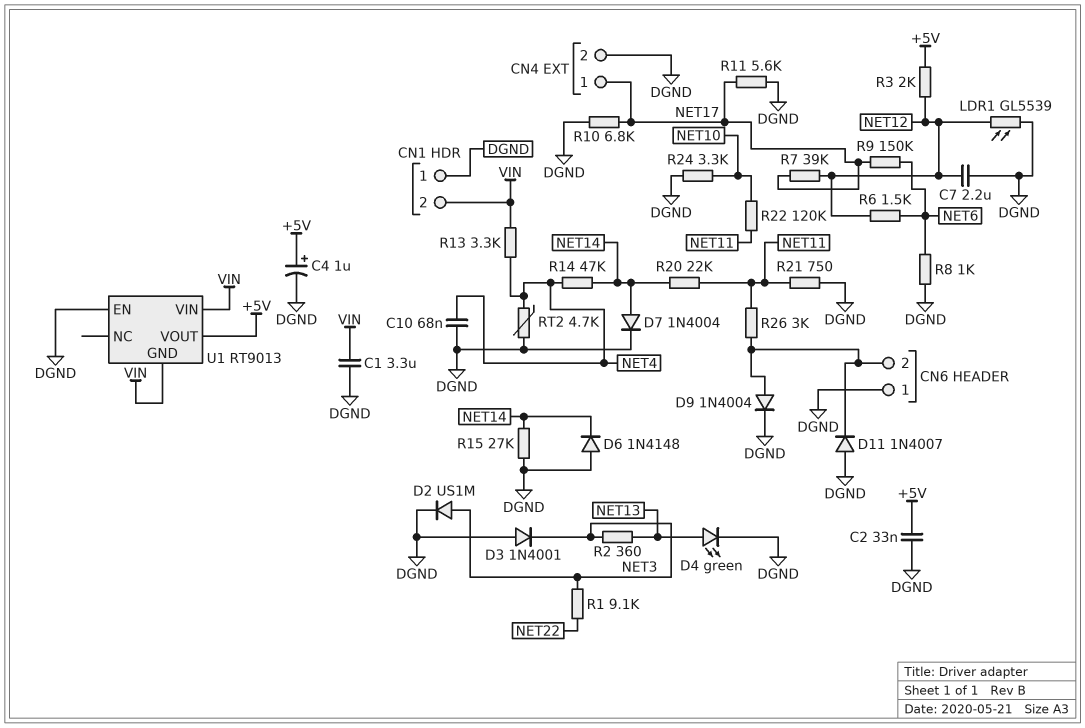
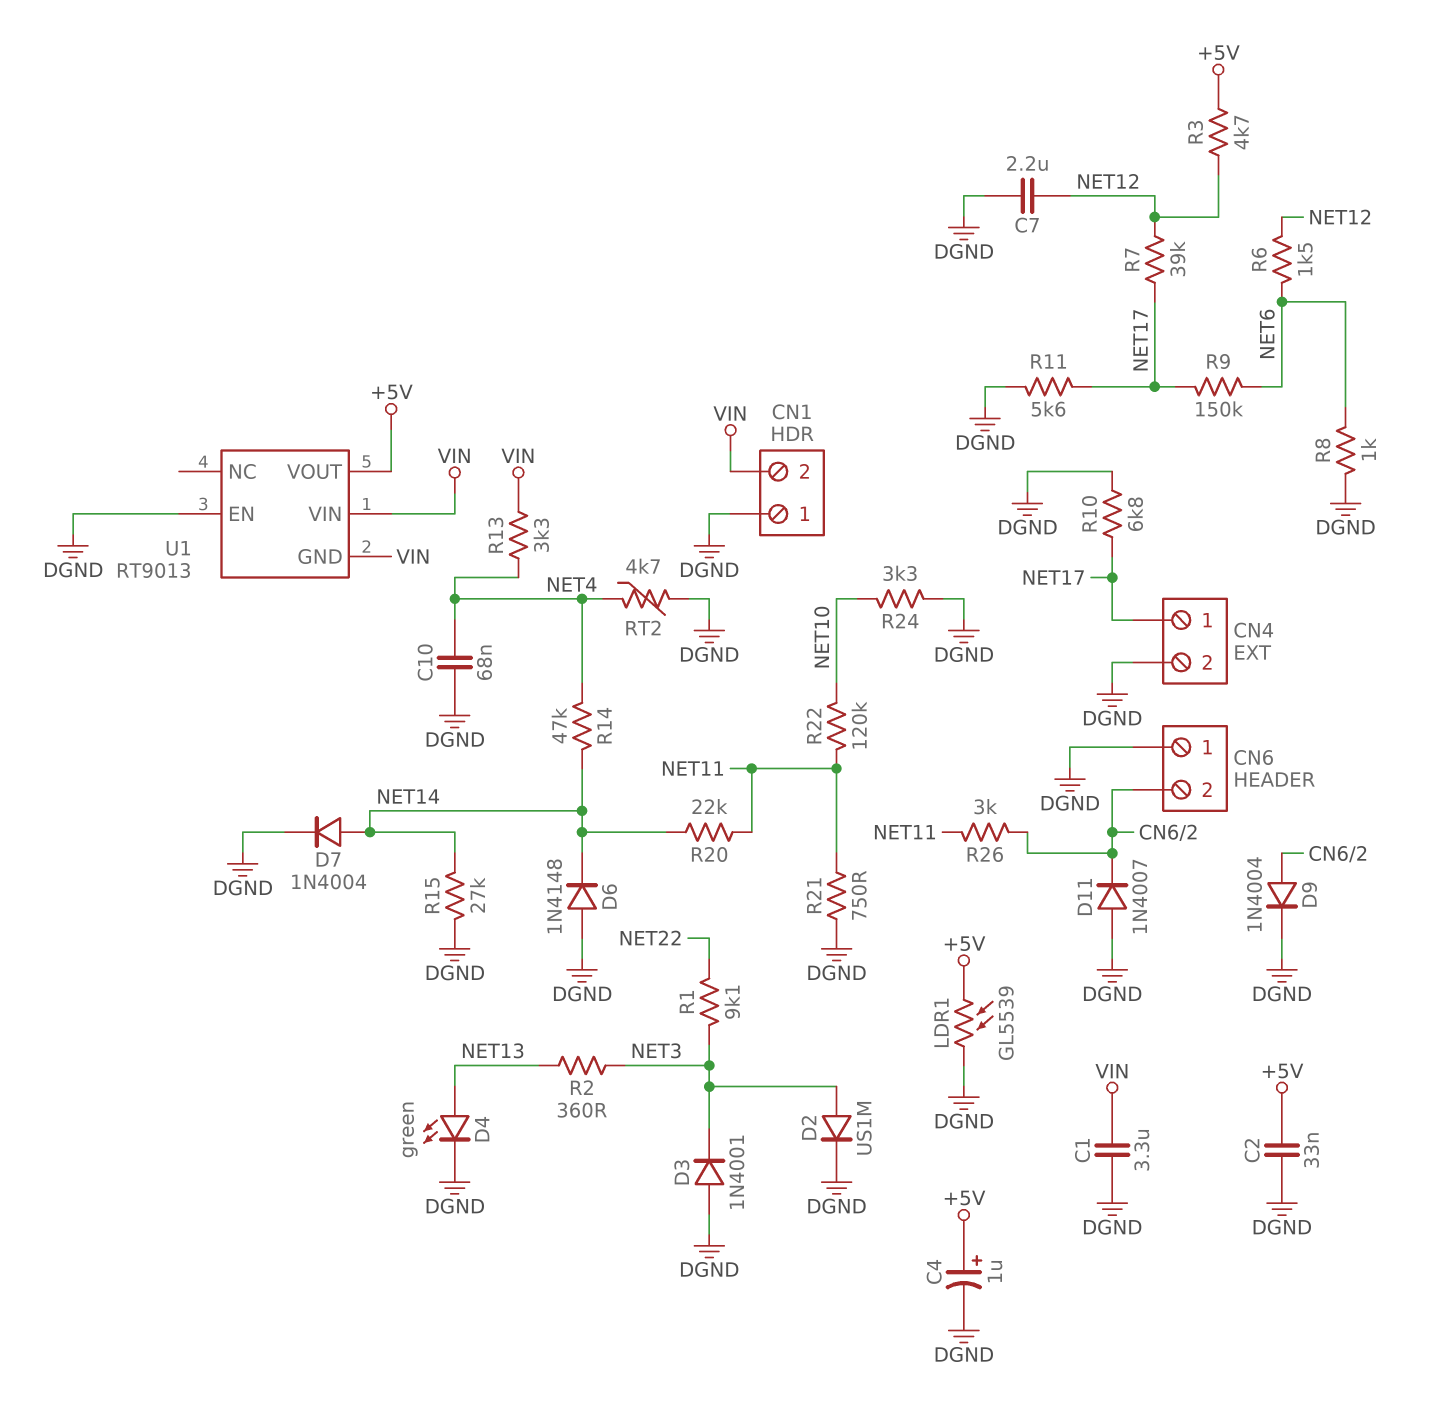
LDR1: GL5539 (DGND, NET12) -> GL5539 (+5V, DGND)
R3: 2k (+5V, NET12) -> 4.7k (+5V, NET12)

